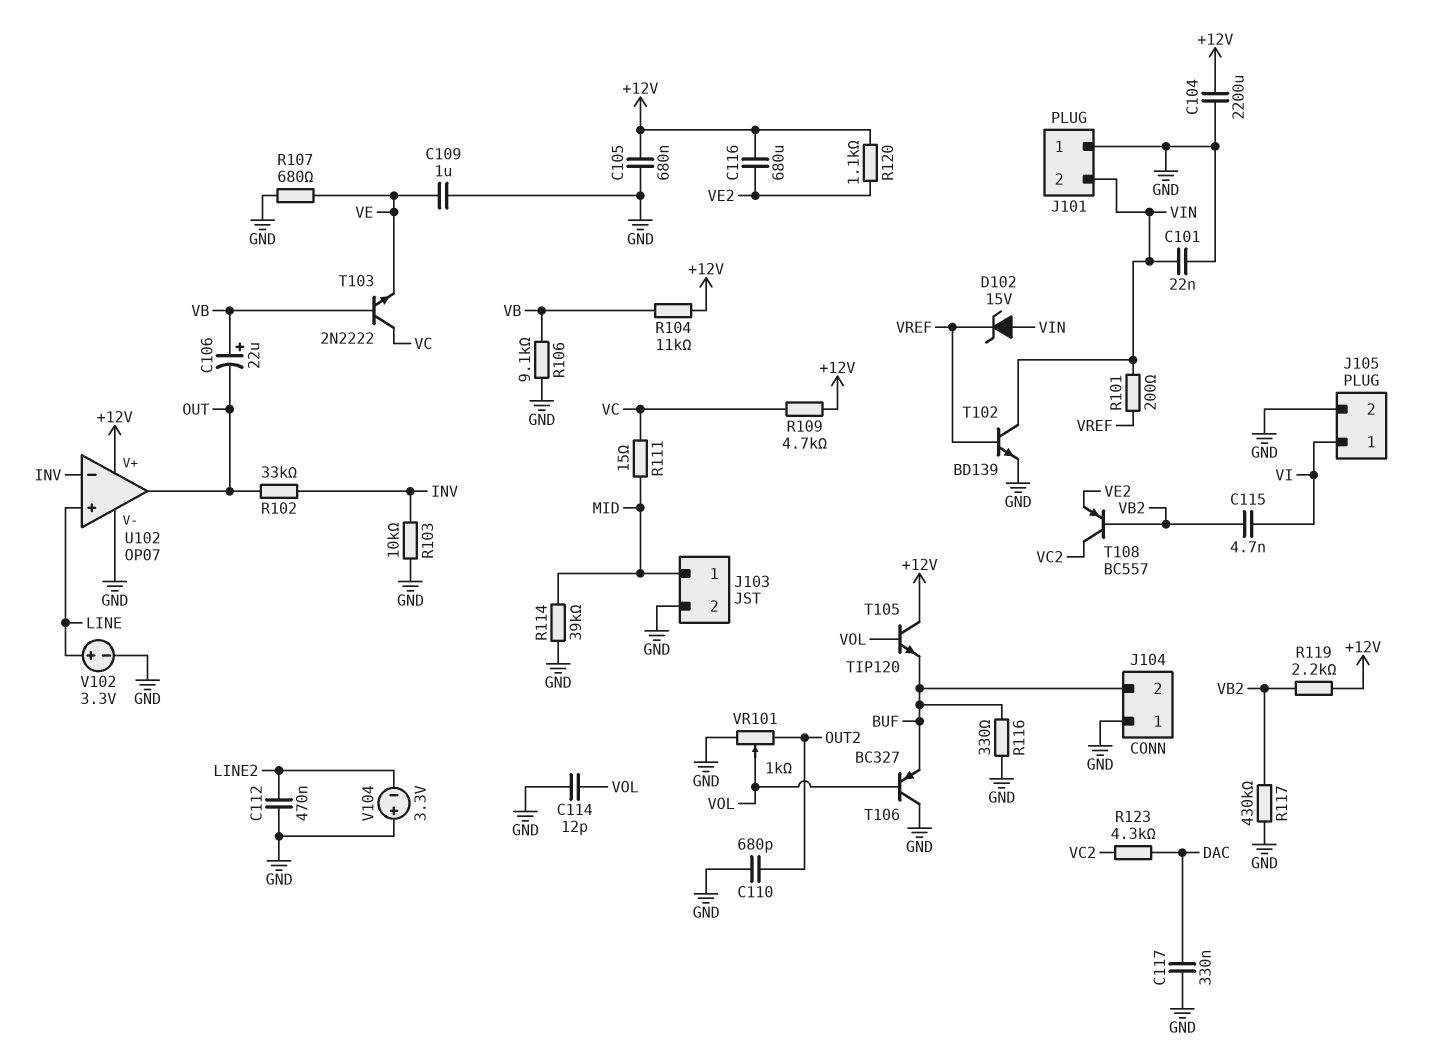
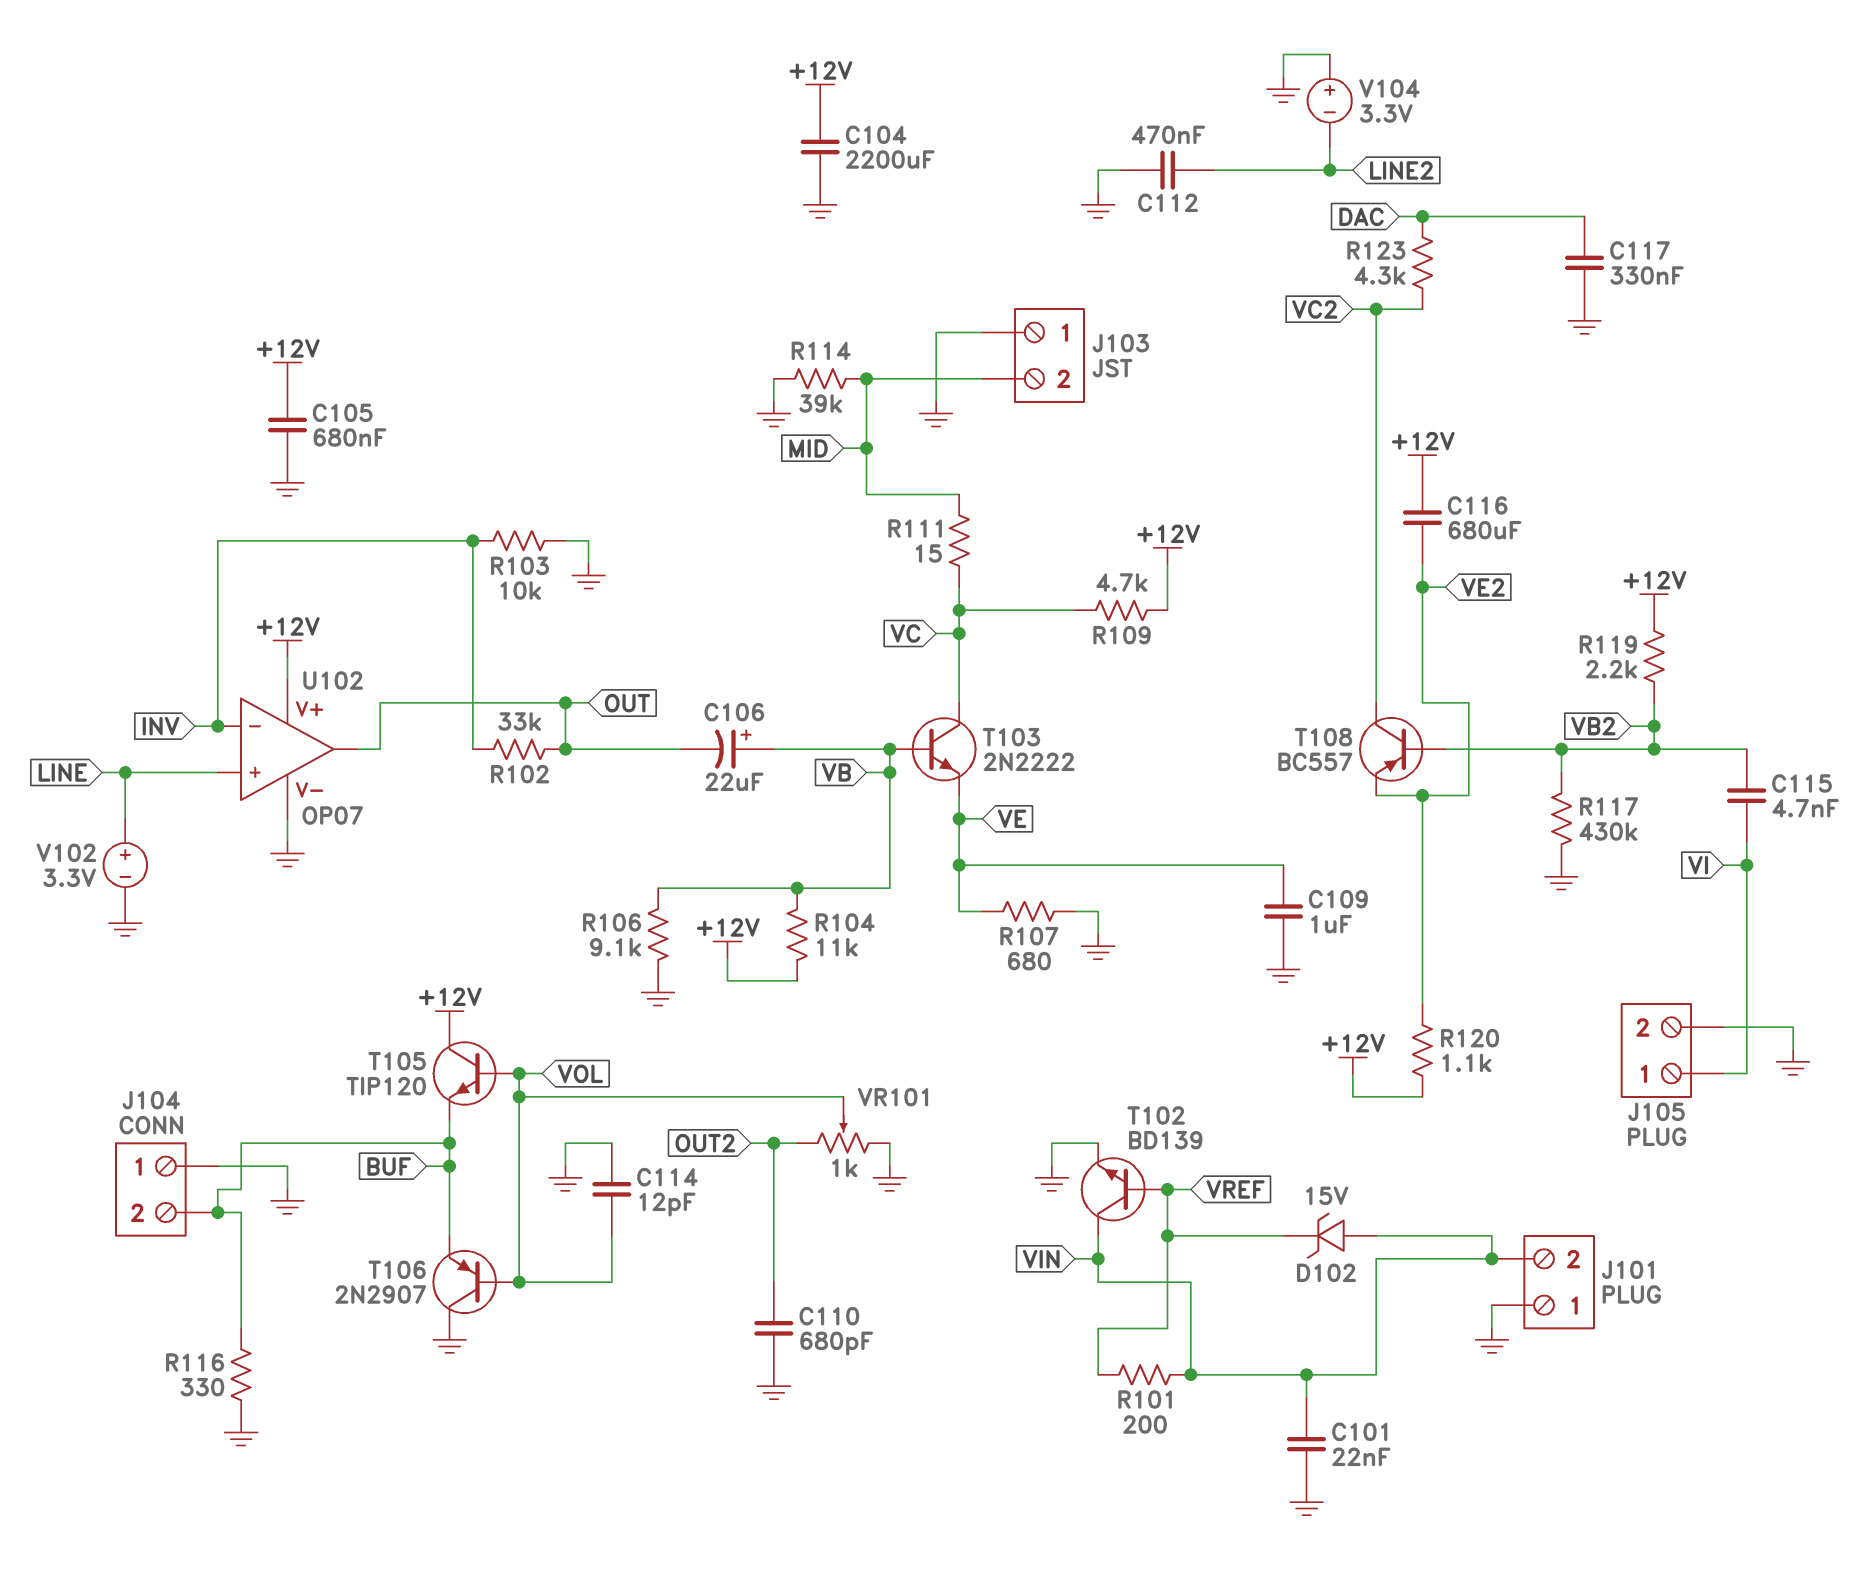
J103 pin 1: MID -> GND
J103 pin 2: GND -> MID
T106: PNP BC327 (B VOL, C GND, E BUF) -> PNP 2N2907 (B VOL, C GND, E BUF)

